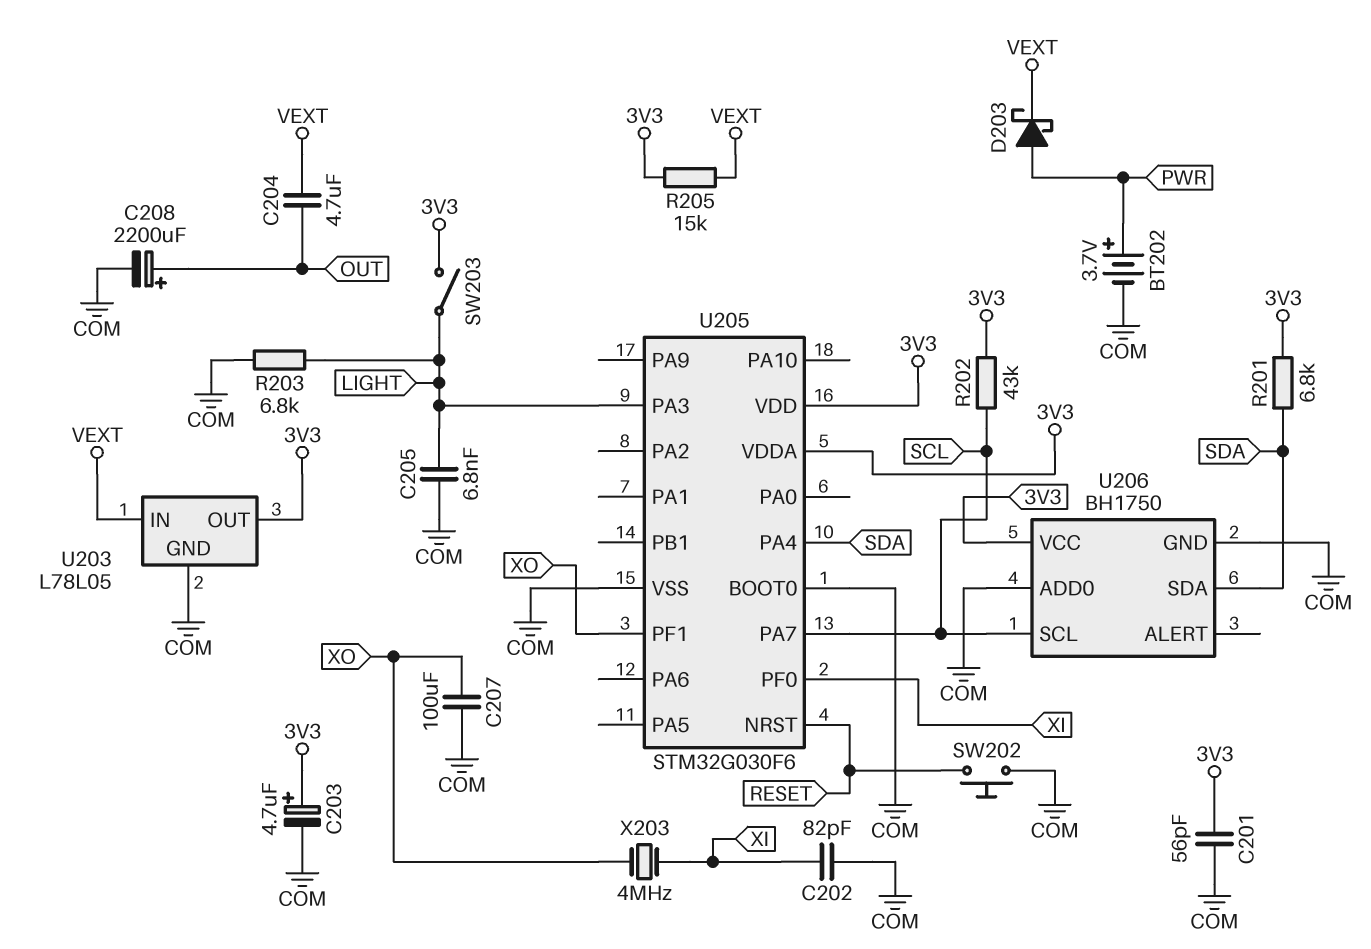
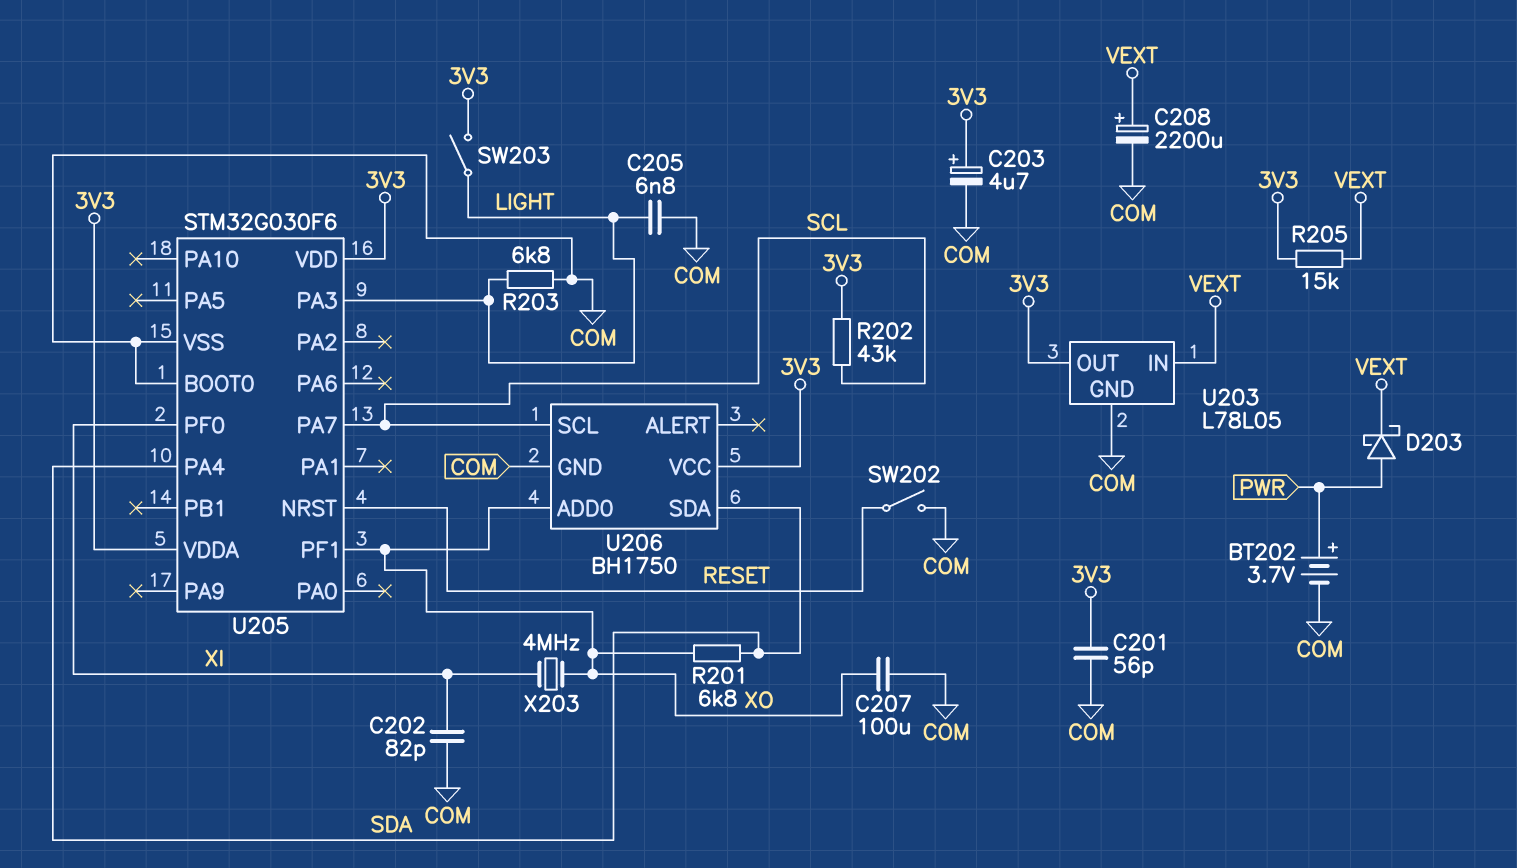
C204: 4.7uF (OUT, VEXT) -> none
C208: 2200uF (plus OUT, minus COM) -> 2200uF (plus VEXT, minus COM)
R201: 6.8k (3V3, SDA) -> 6.8k (SDA, XO)
SW202: button (COM, RESET) -> switch (COM, RESET)
U206 pin ADD0: COM -> XO

